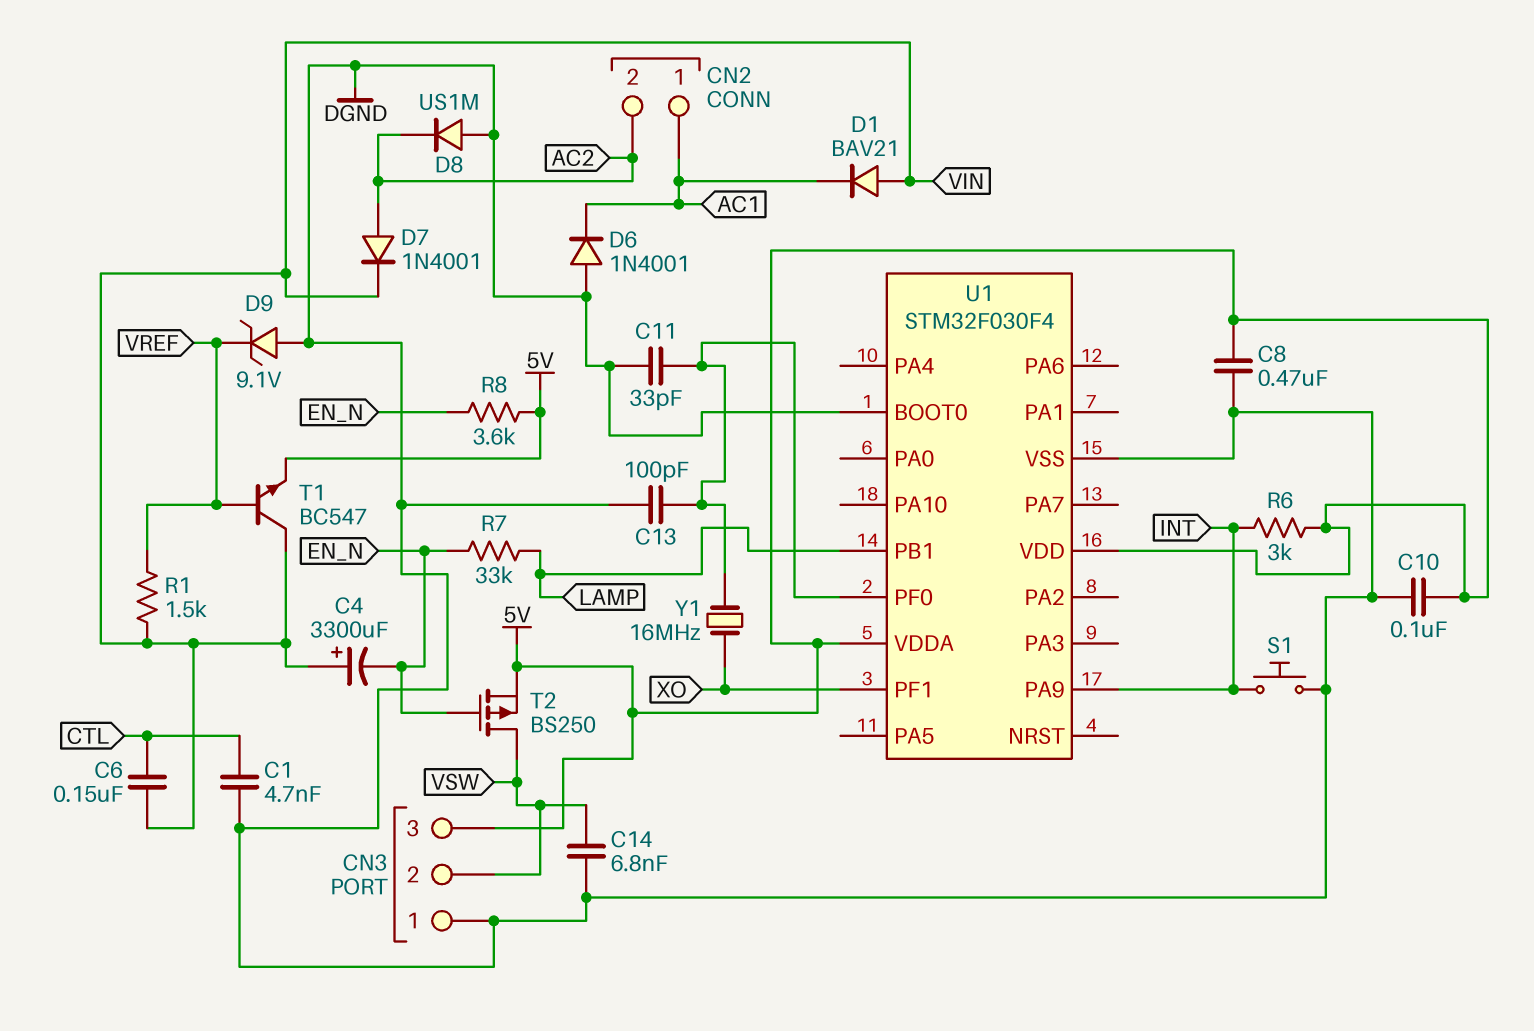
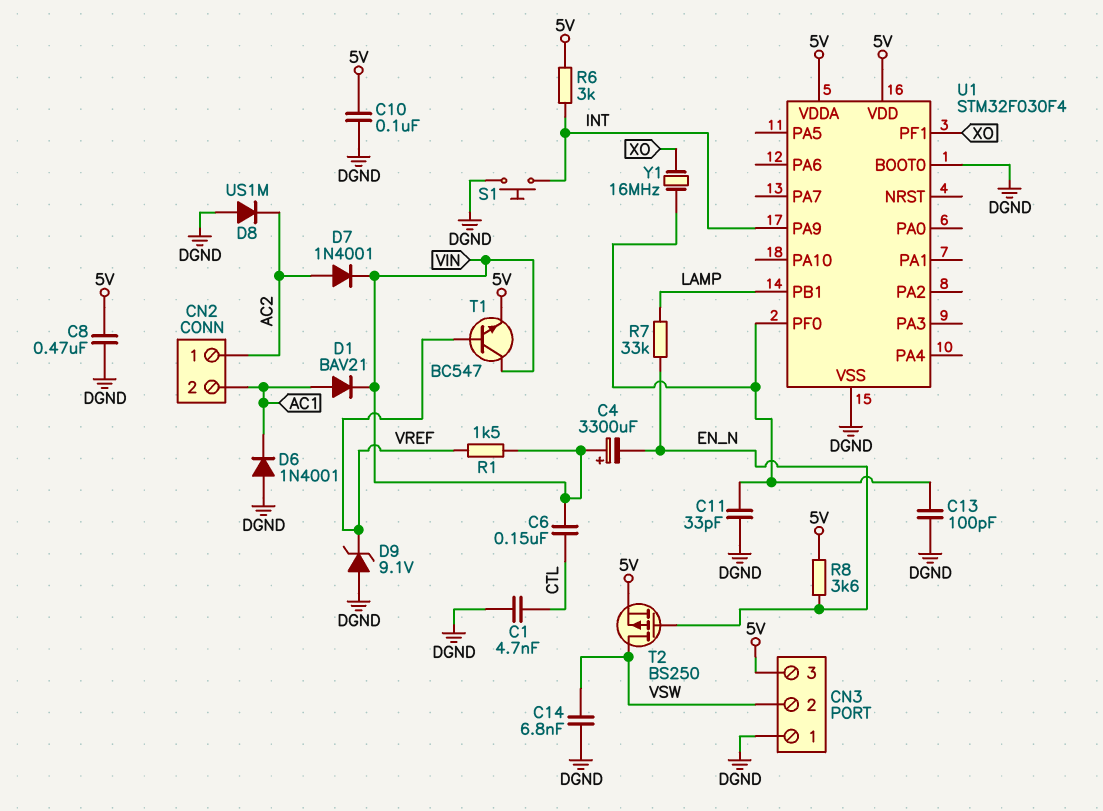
CN2 pin 1: AC1 -> AC2
CN2 pin 2: AC2 -> AC1
D1: diode BAV21 (A VIN, K AC1) -> diode BAV21 (A AC1, K VIN)

